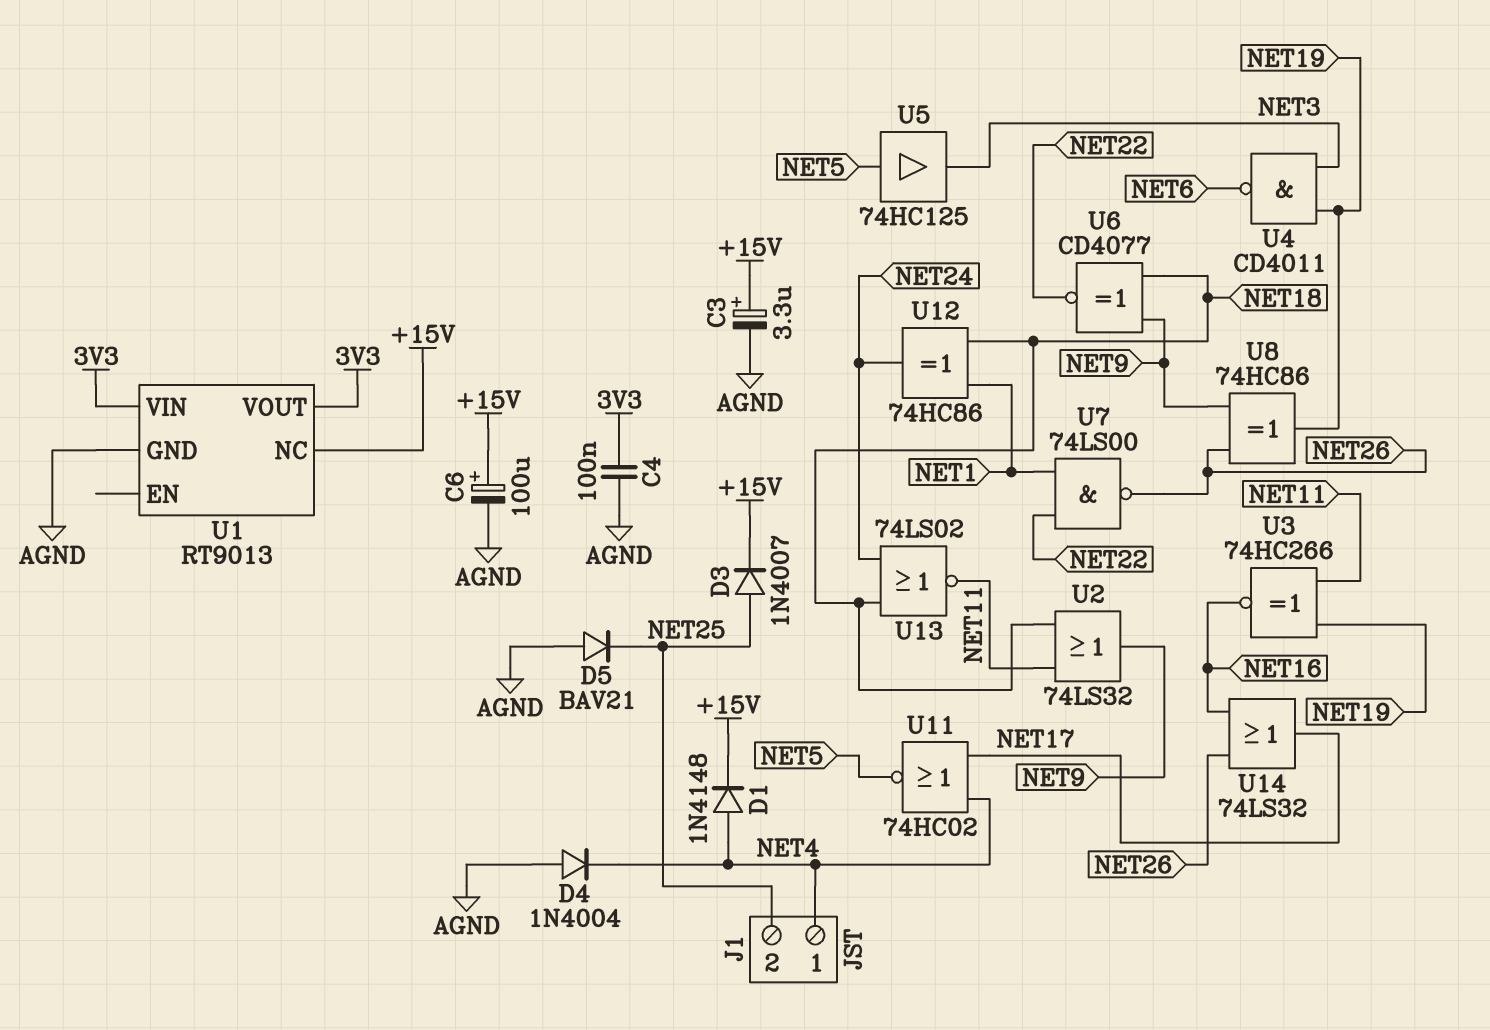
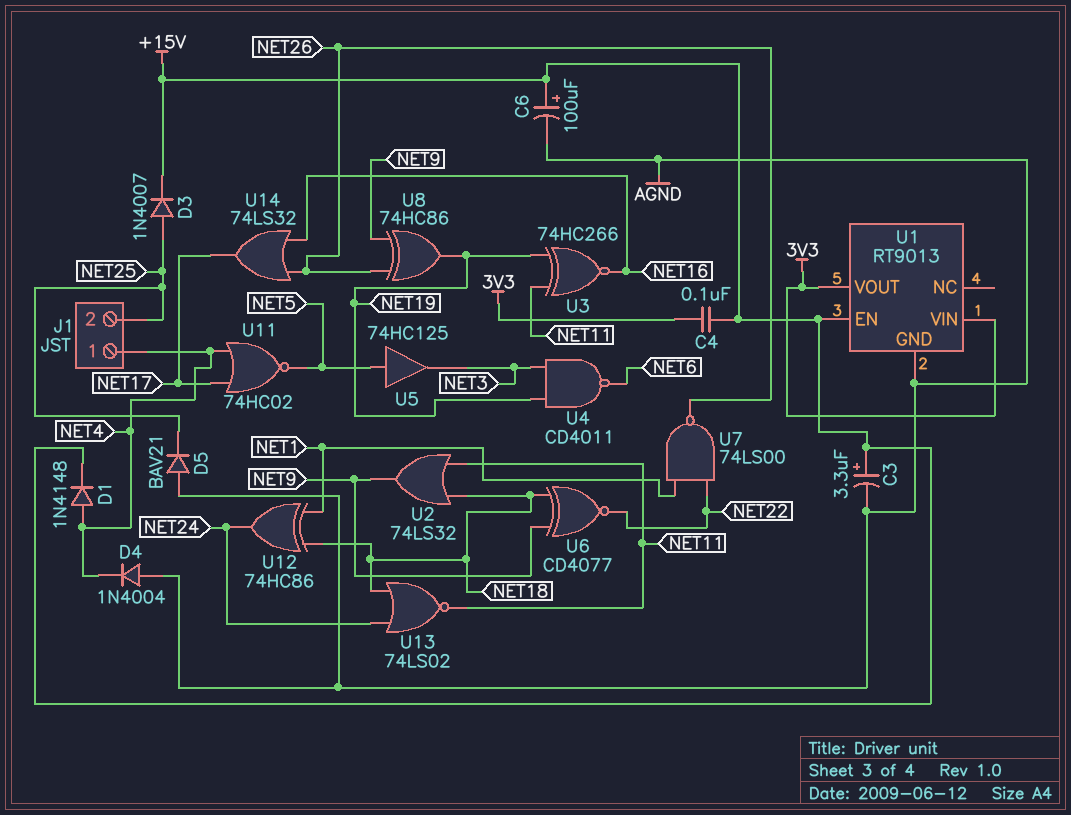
C4: 100nF (3V3, AGND) -> 100nF (+15V, 3V3)
U1 pin EN: none -> +15V
U1 pin NC: +15V -> none

